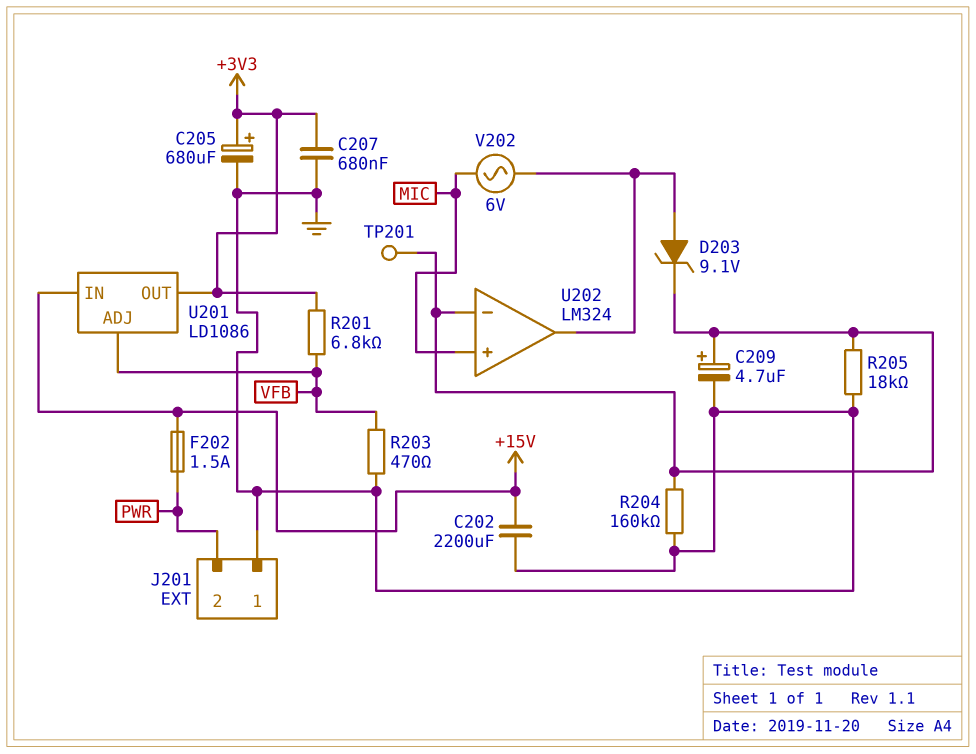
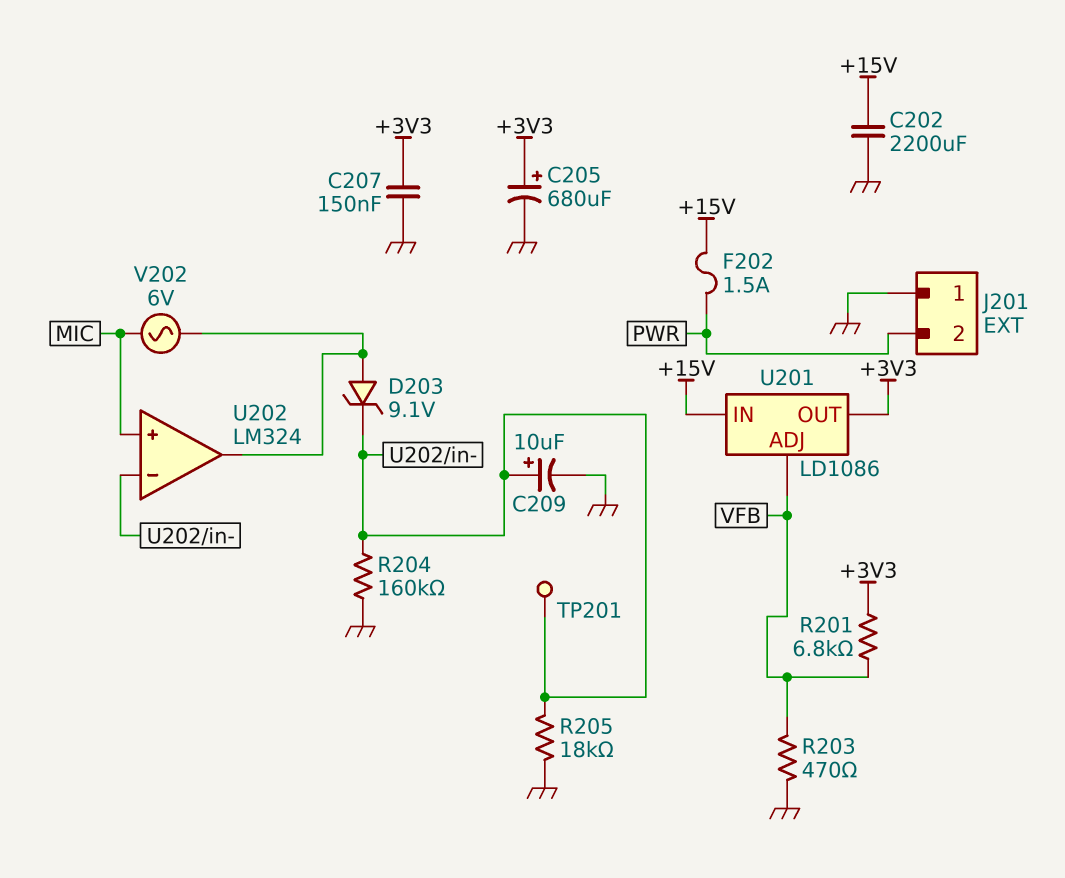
C207: 680nF (+3V3, GND) -> 150nF (+3V3, GND)
C209: 4.7uF (plus U202/in-, minus GND) -> 10uF (plus U202/in-, minus GND)

